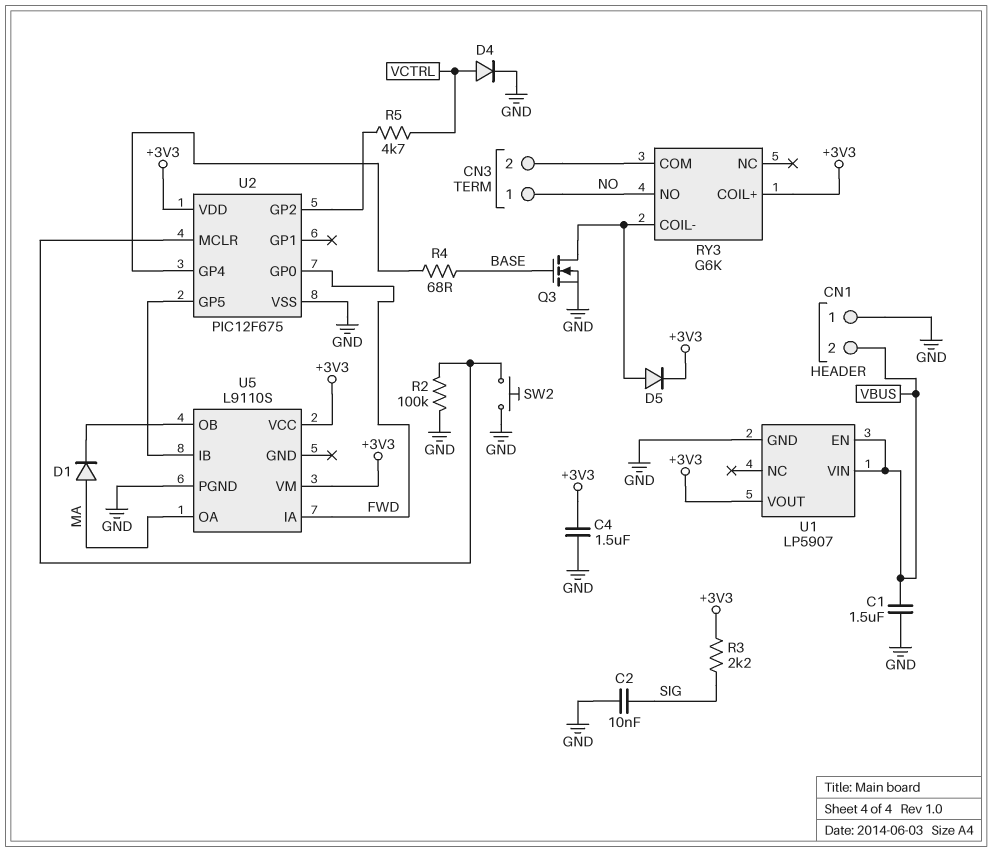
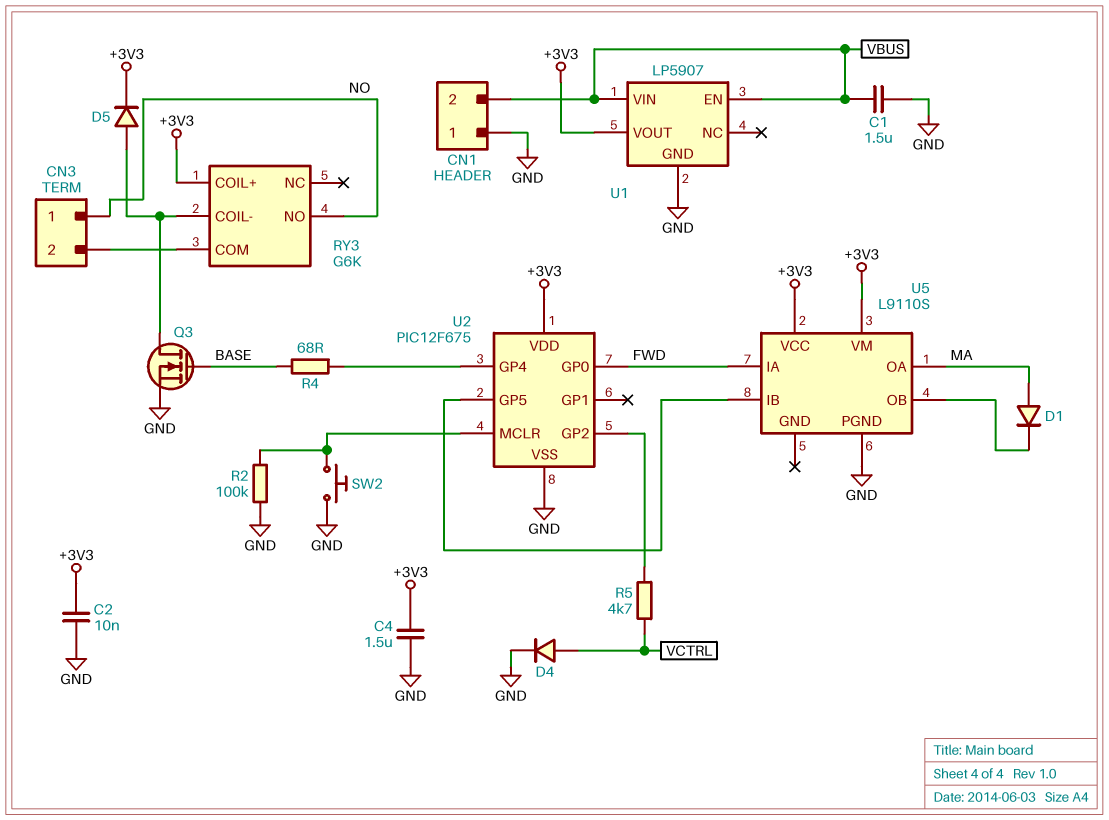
C2: 10nF (GND, SIG) -> 10nF (+3V3, GND)
R3: 2.2k (+3V3, SIG) -> none

